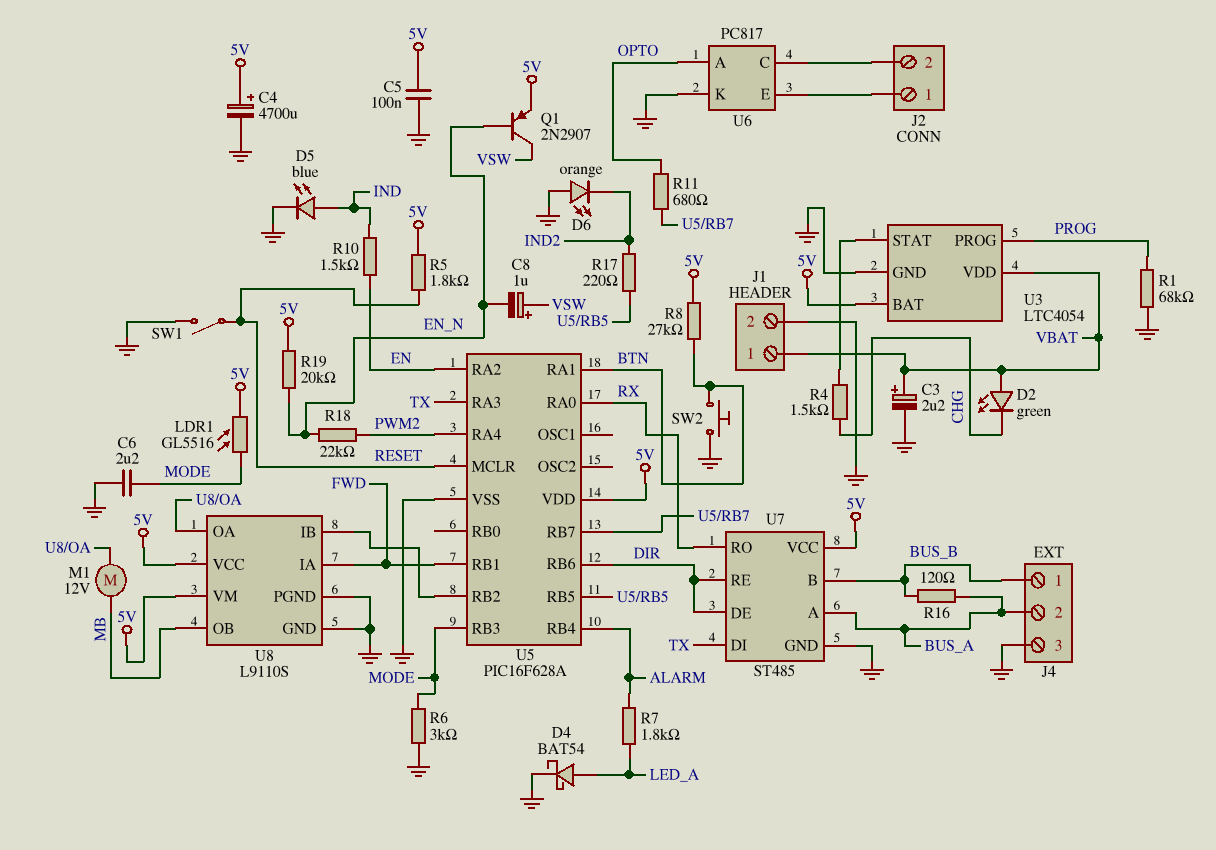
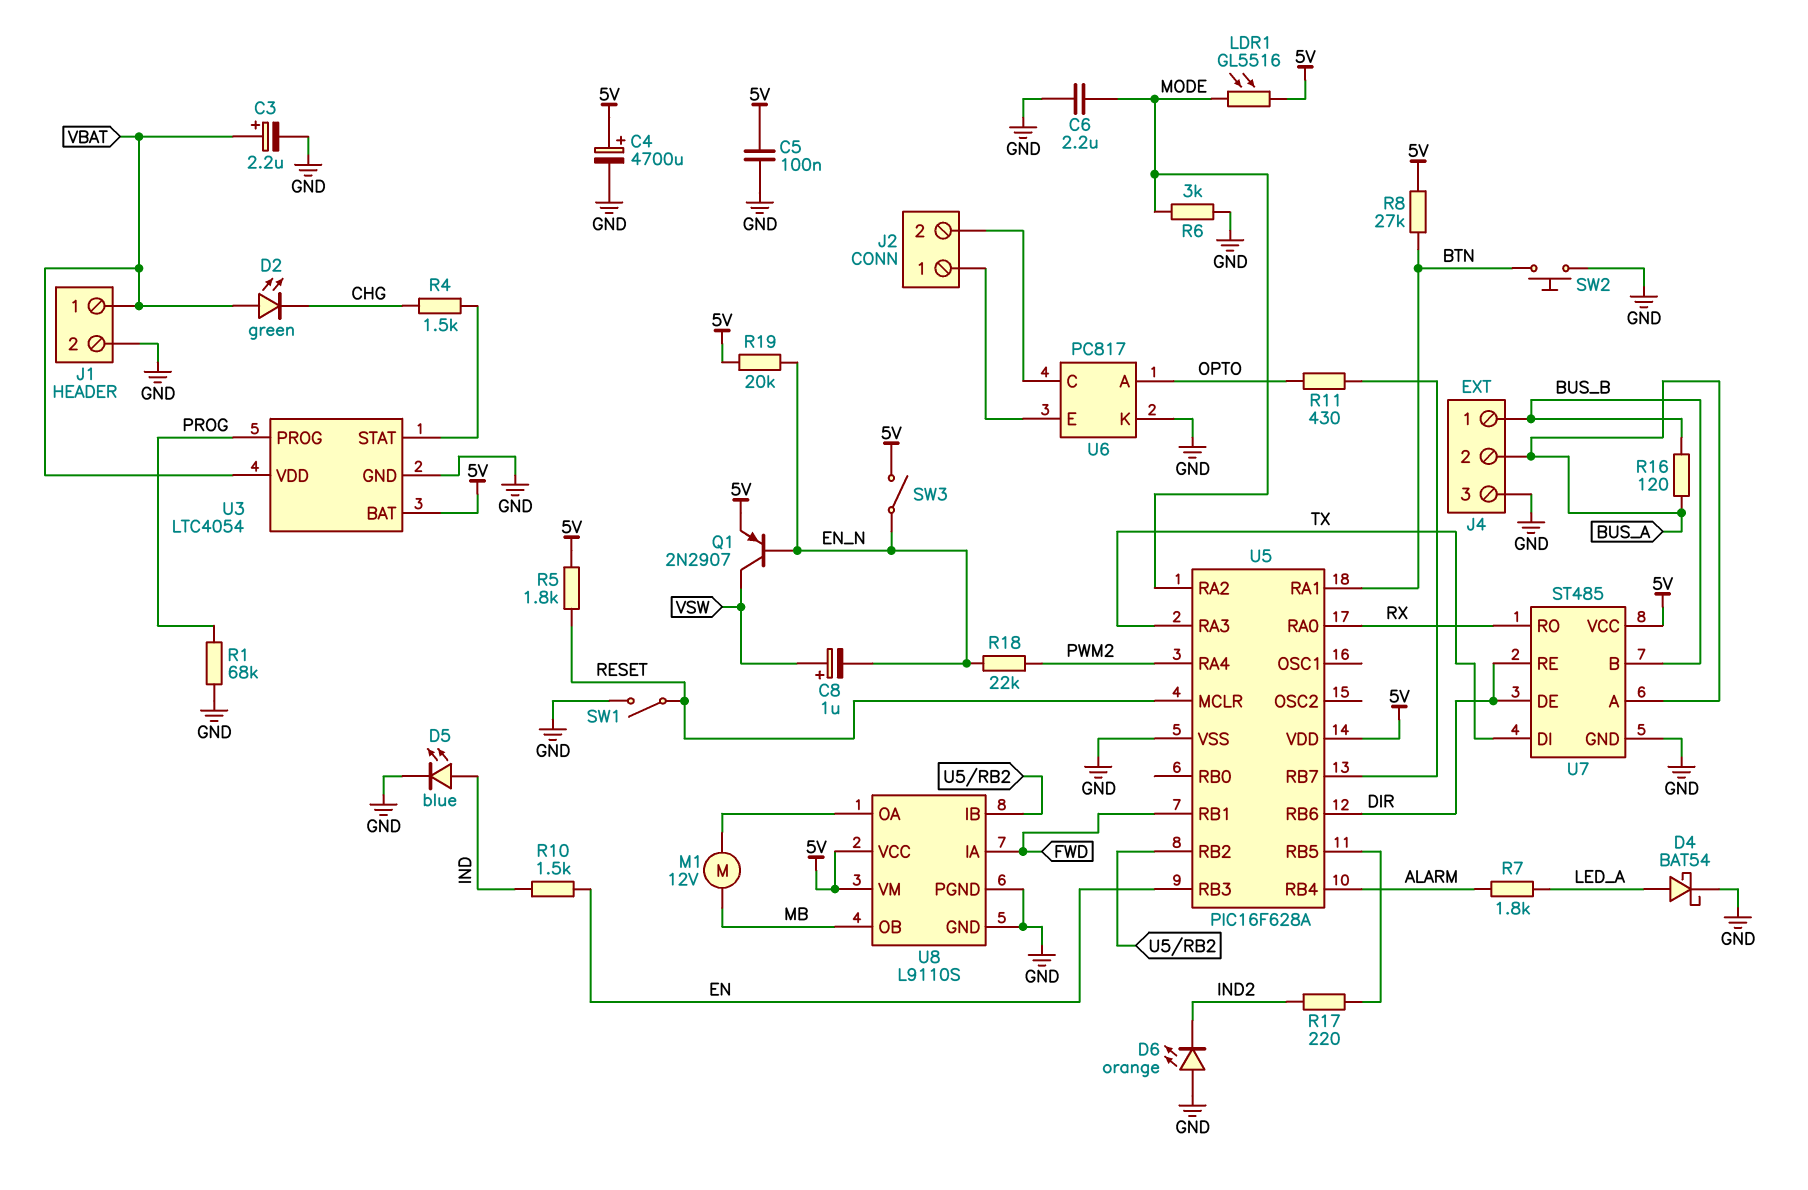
R11: 680 (OPTO, U5/RB7) -> 430 (OPTO, U5/RB7)
SW3: none -> switch (5V, EN_N)
U5 pin RA2: EN -> MODE
U5 pin RB3: MODE -> EN

